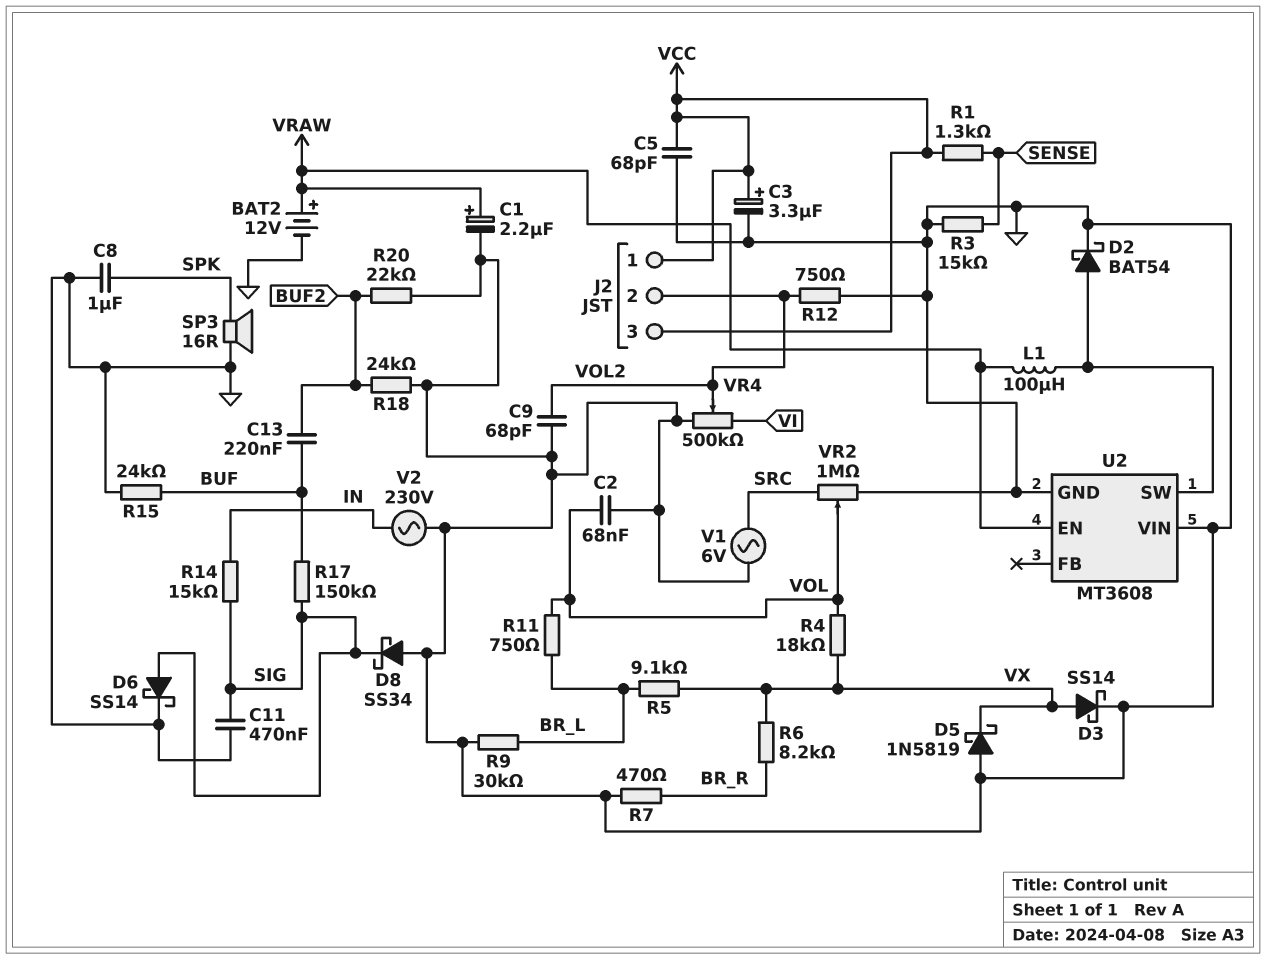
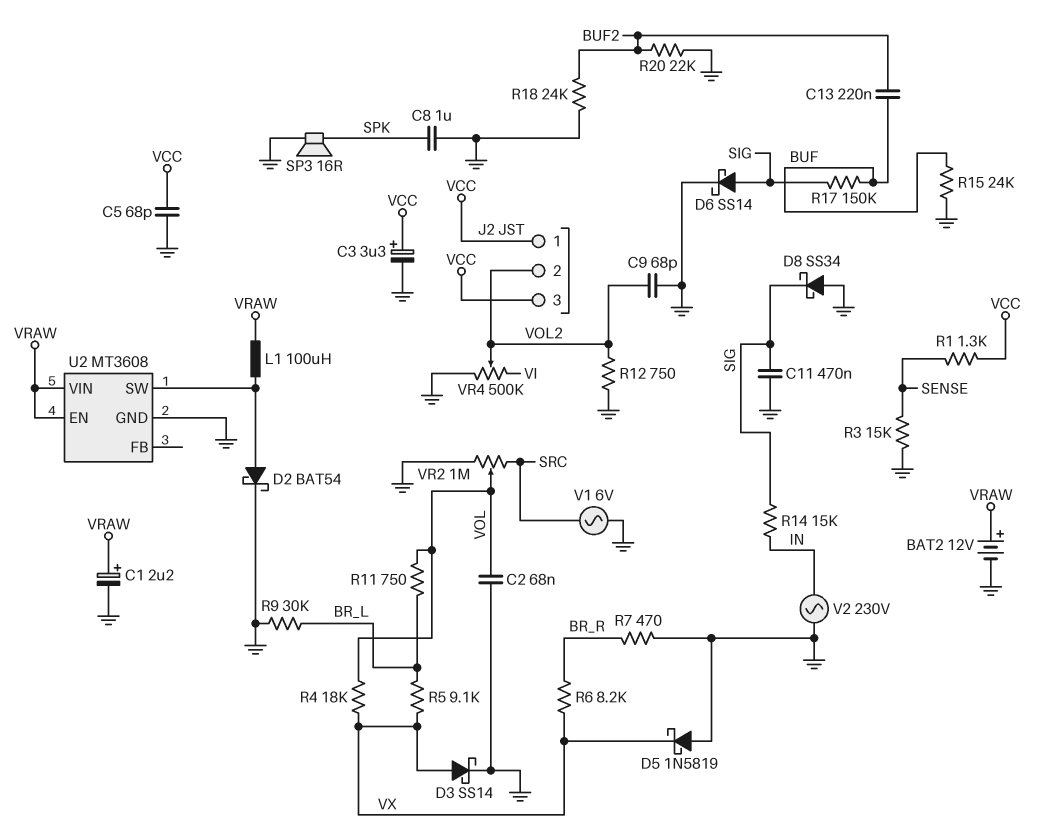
U2 pin VIN: GND -> VRAW

